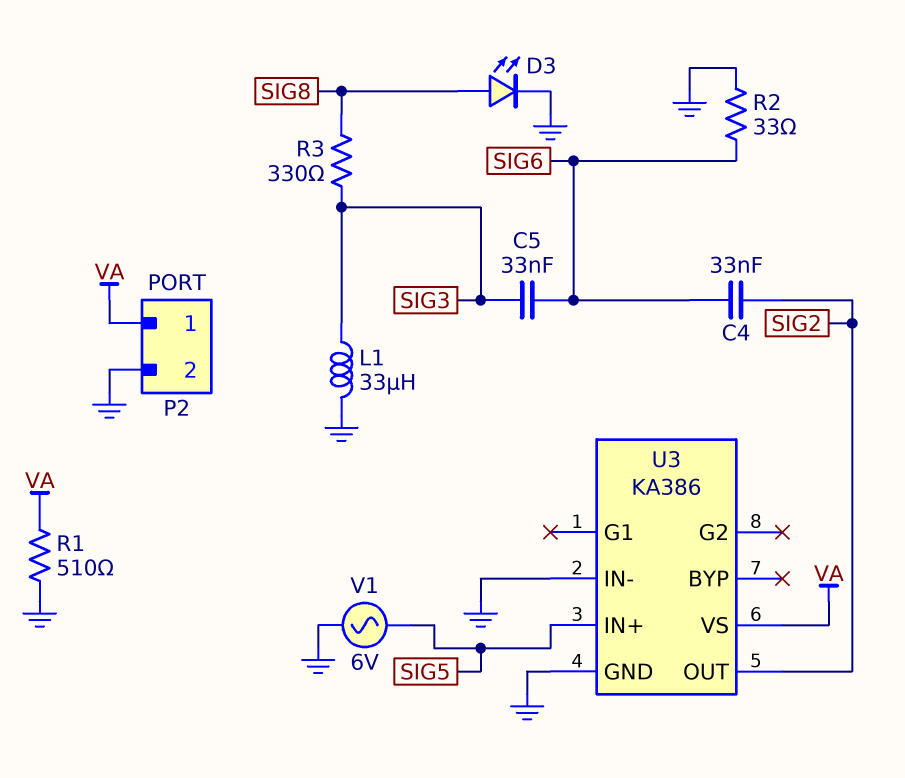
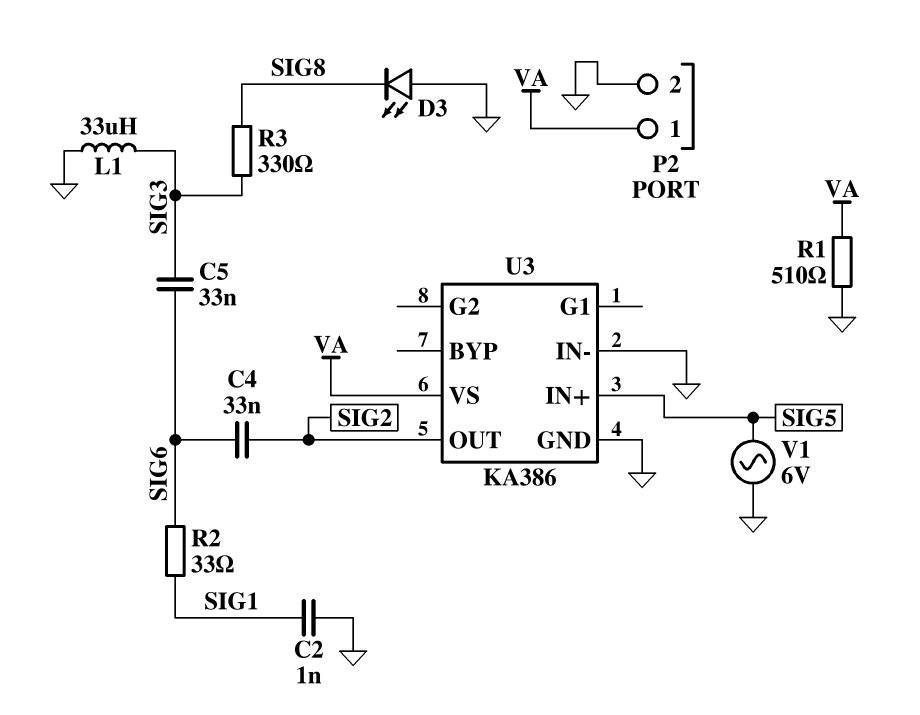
C2: none -> 1nF (GND, SIG1)
D3: LED (A SIG8, K GND) -> LED (A GND, K SIG8)
R2: 33 (GND, SIG6) -> 33 (SIG1, SIG6)

